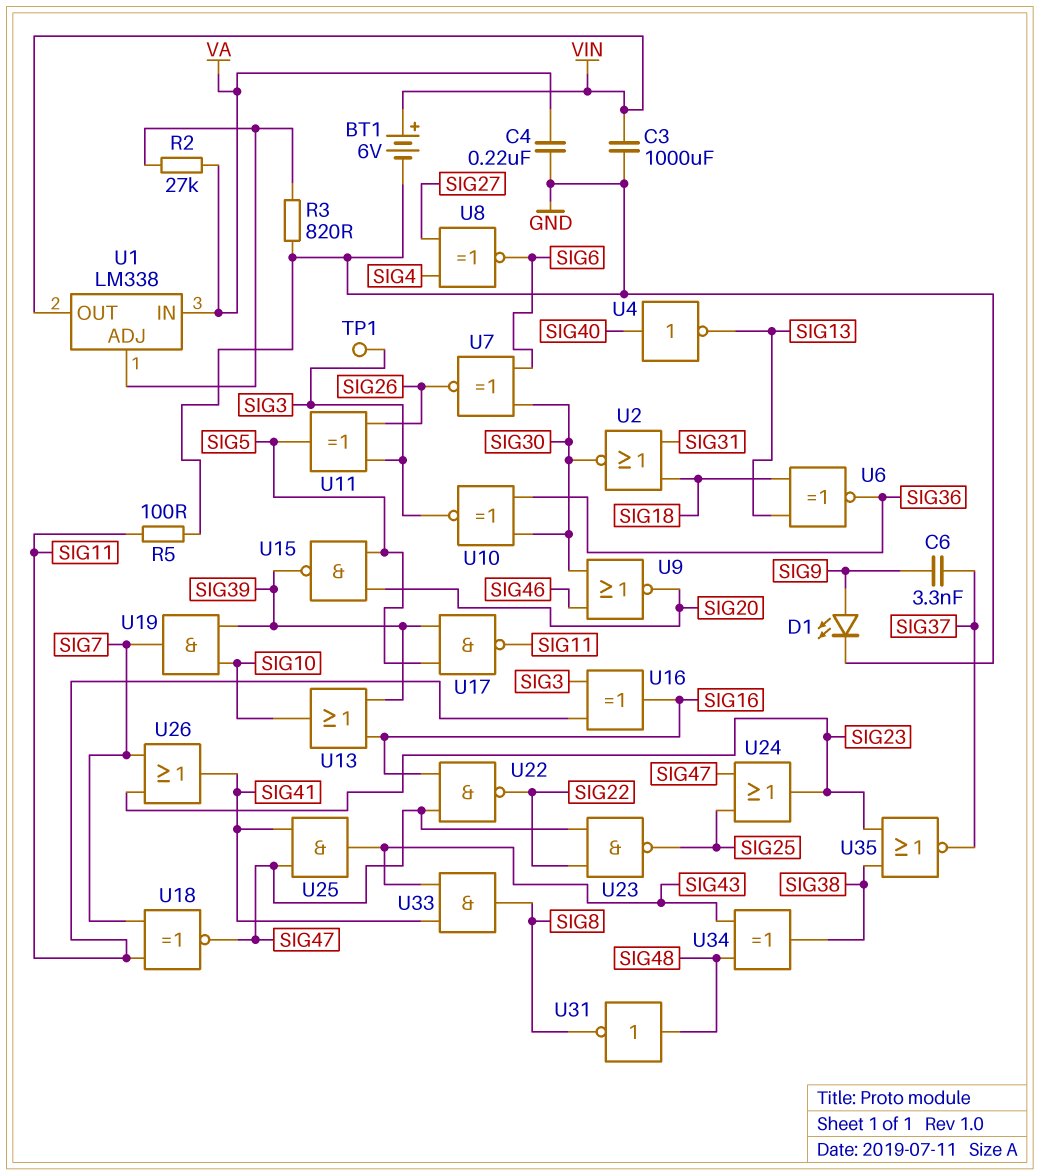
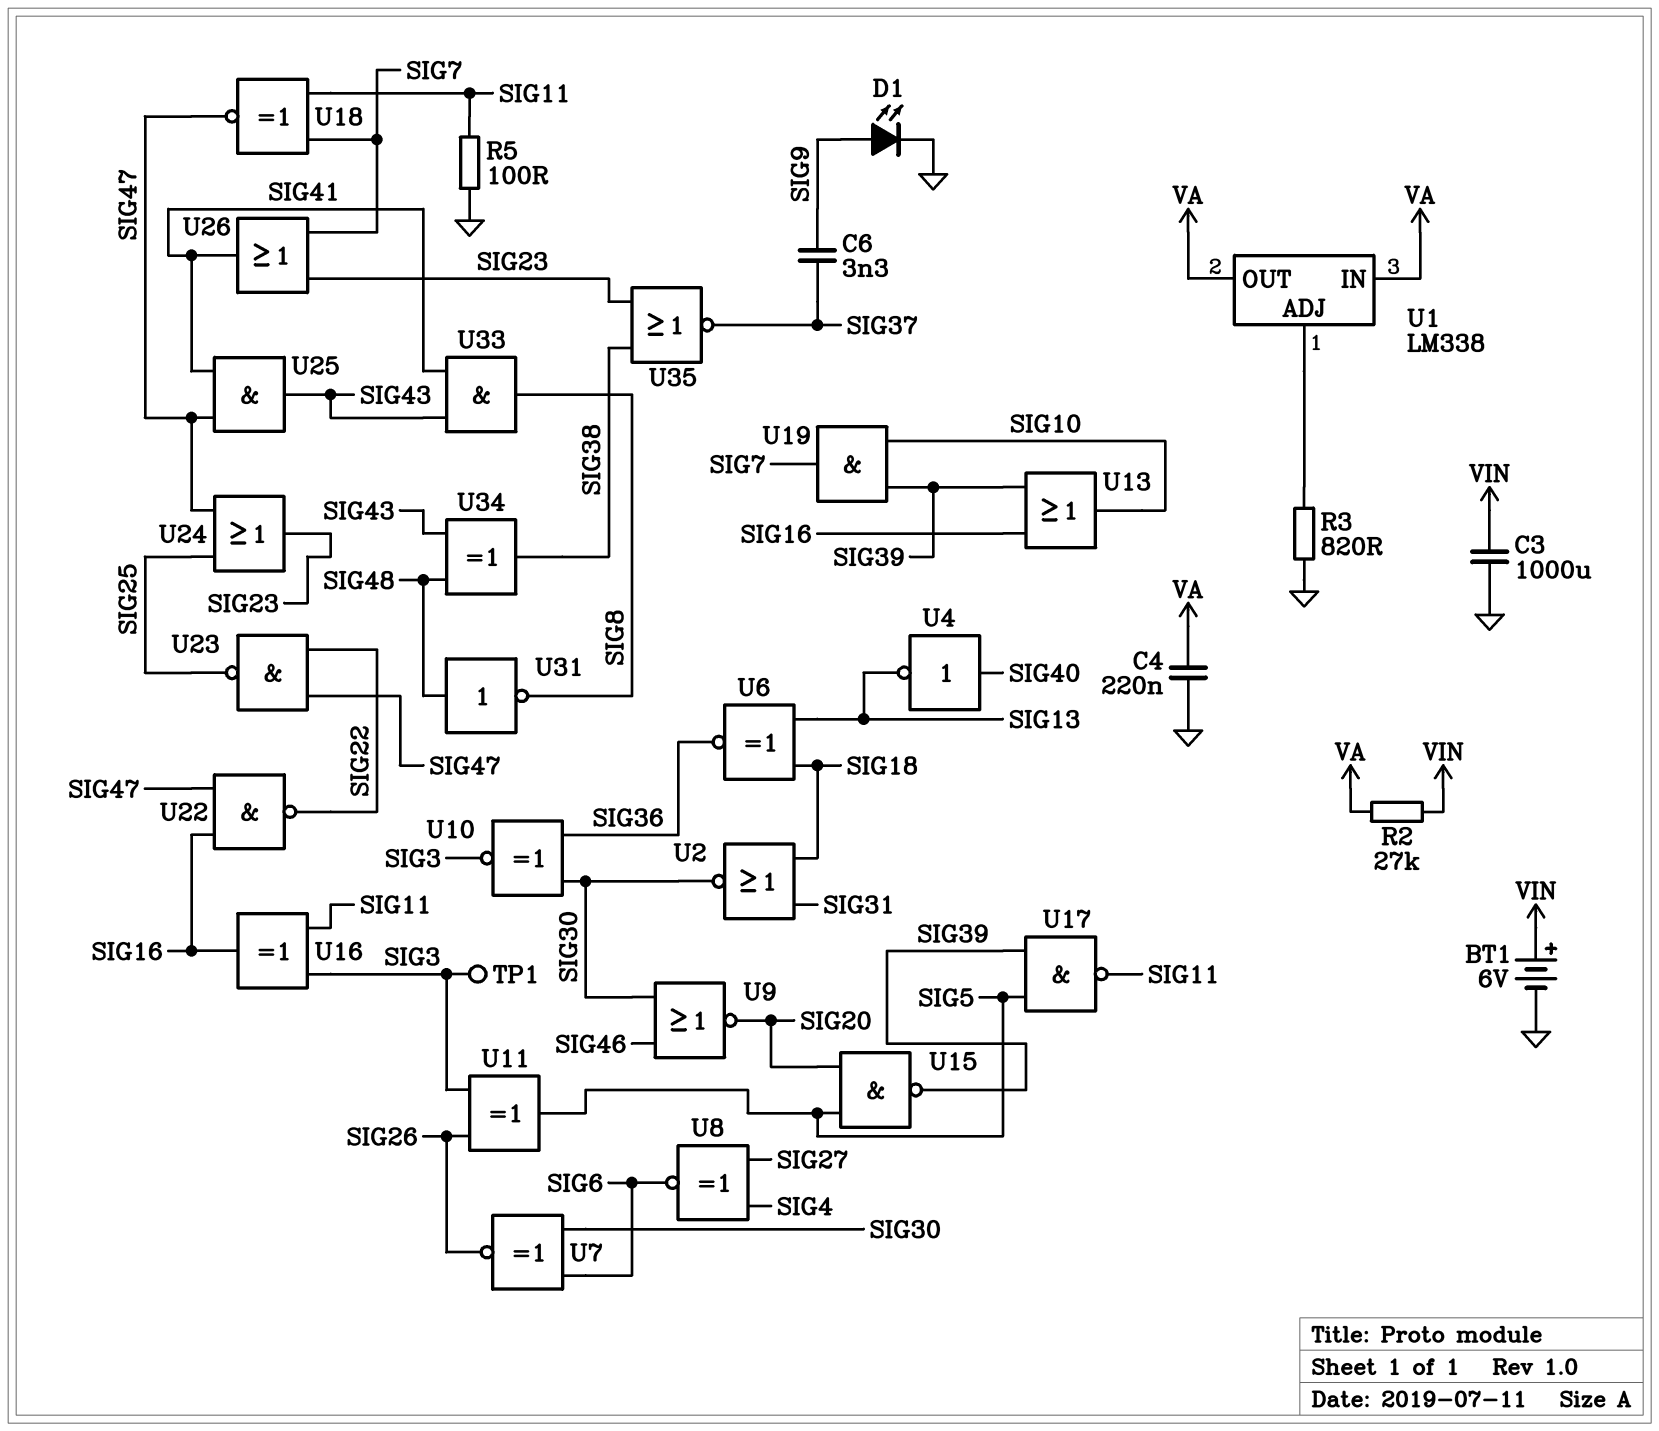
R2: 27k (U1/ADJ, VA) -> 27k (VA, VIN)
U1 pin OUT: VIN -> VA

